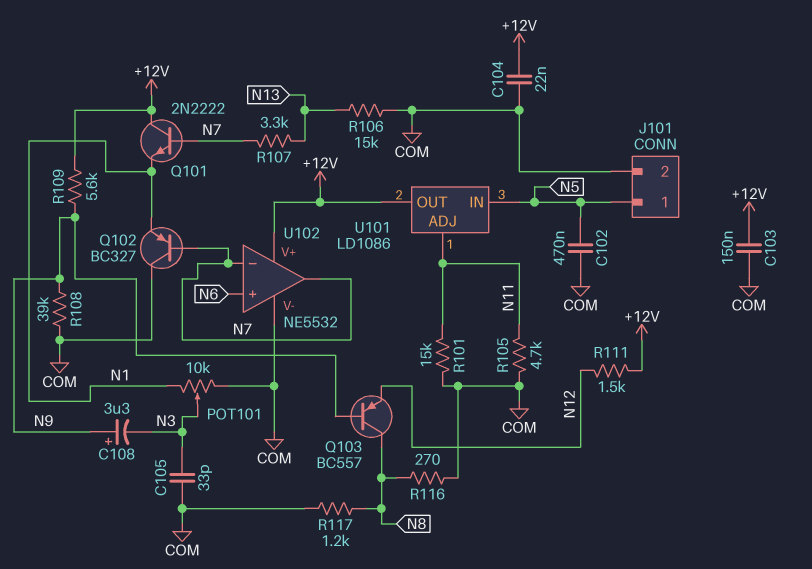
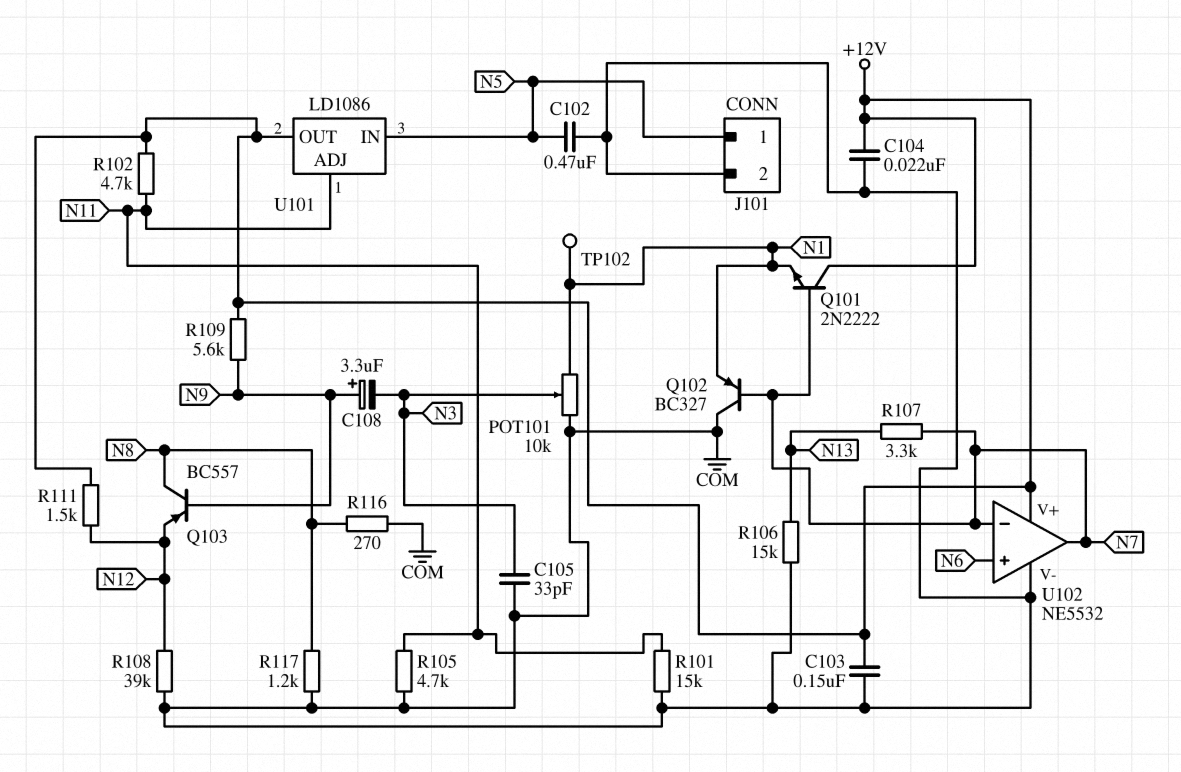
R102: none -> 4.7k (+12V, N11)
R108: 39k (COM, N9) -> 39k (COM, N12)
TP102: none -> test point (N1)

